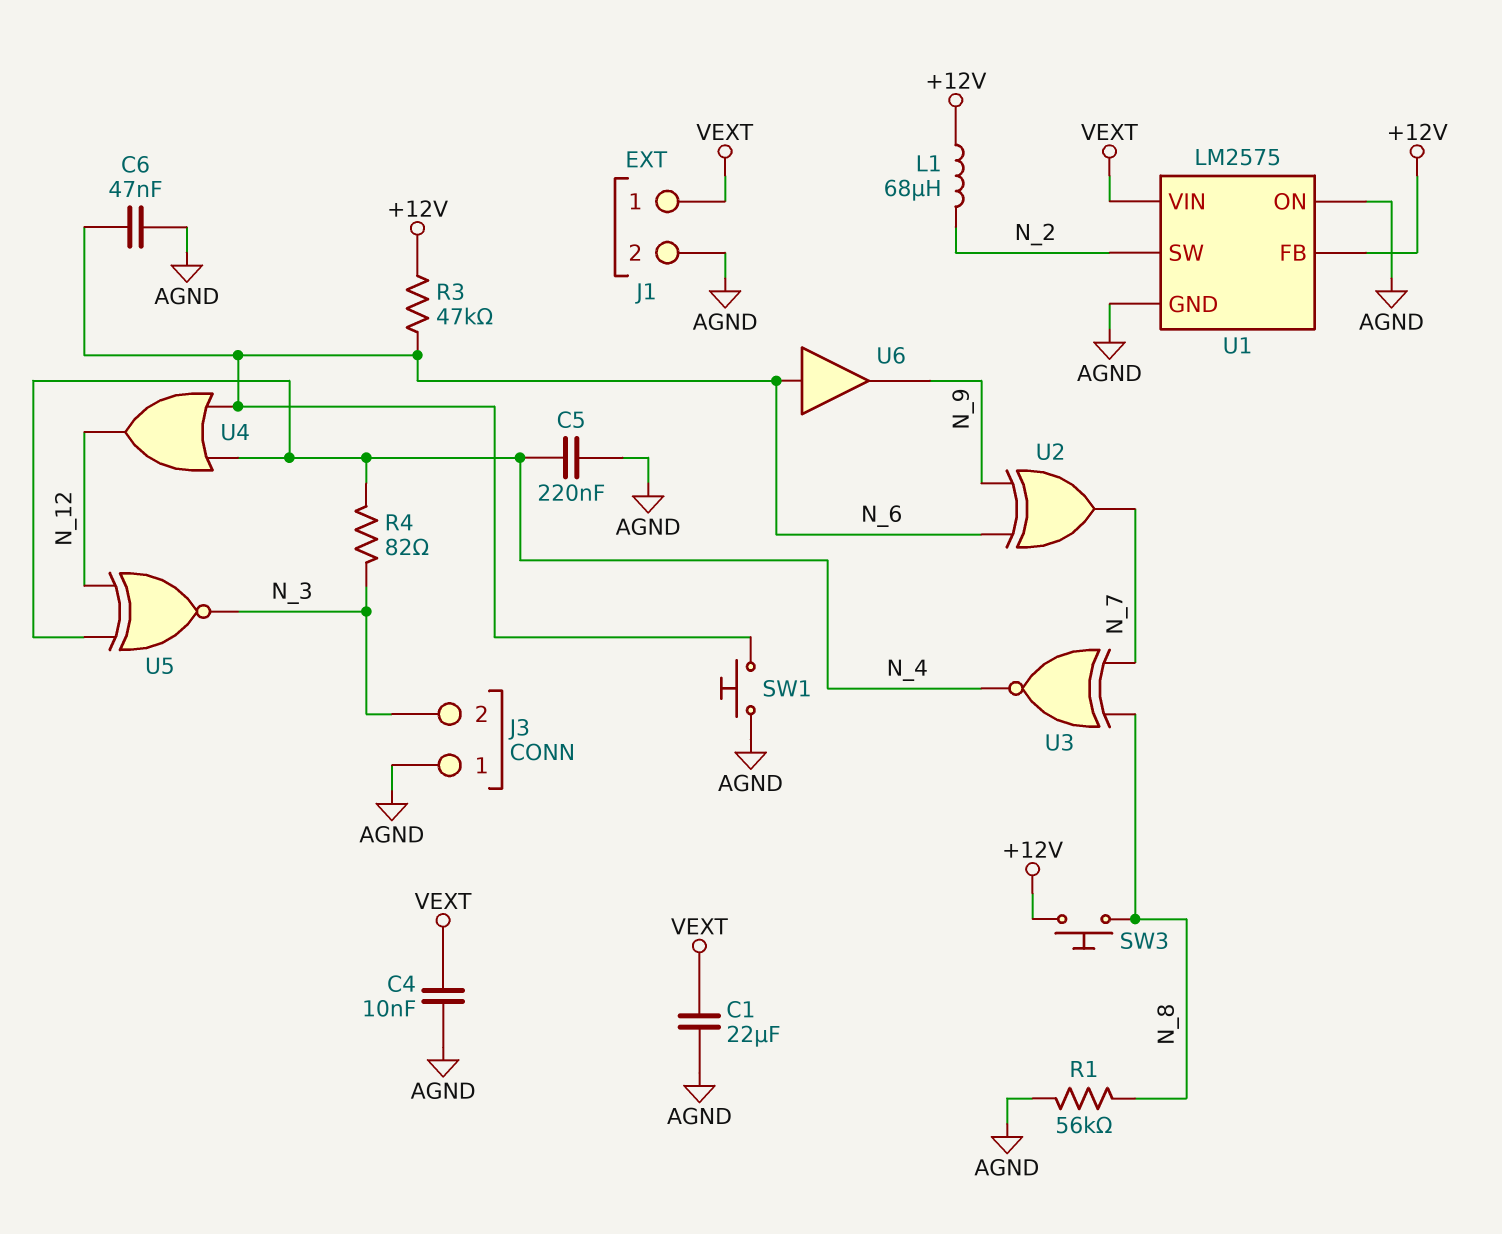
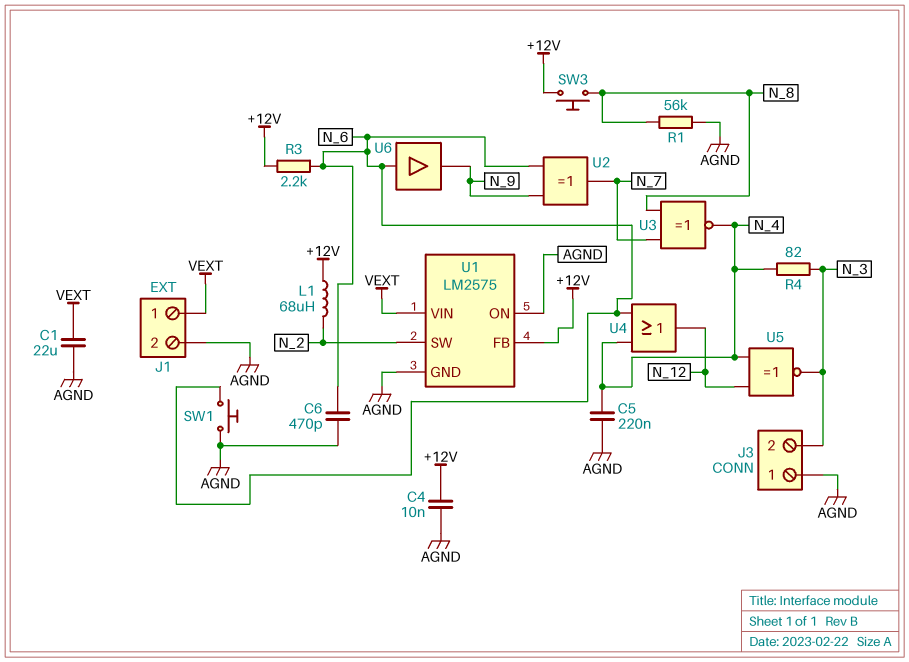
C4: 10nF (AGND, VEXT) -> 10nF (+12V, AGND)
C6: 47nF (AGND, N_6) -> 470pF (AGND, N_6)
R3: 47k (+12V, N_6) -> 2.2k (+12V, N_6)

